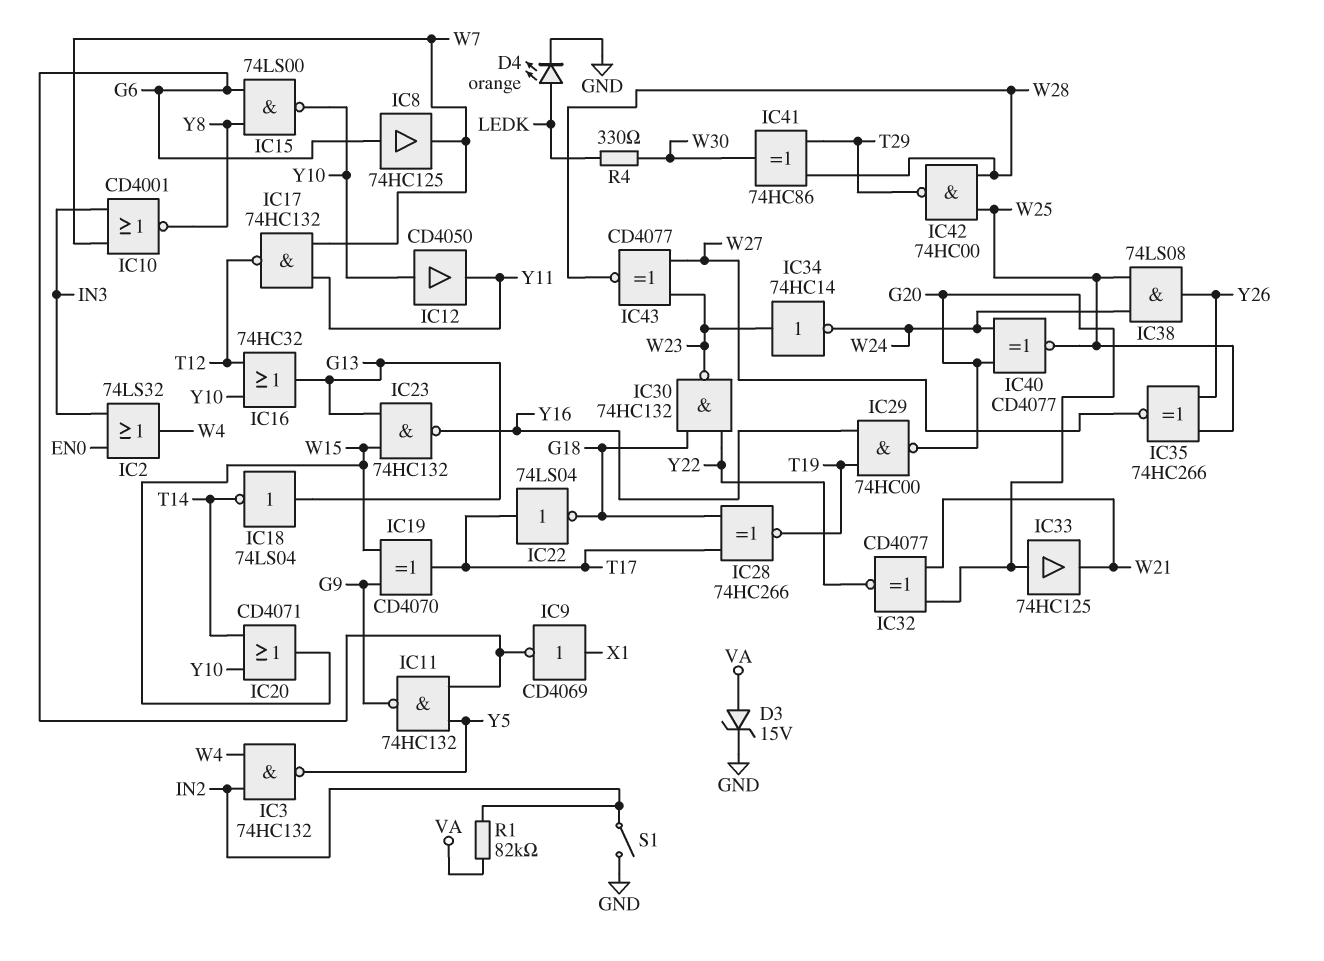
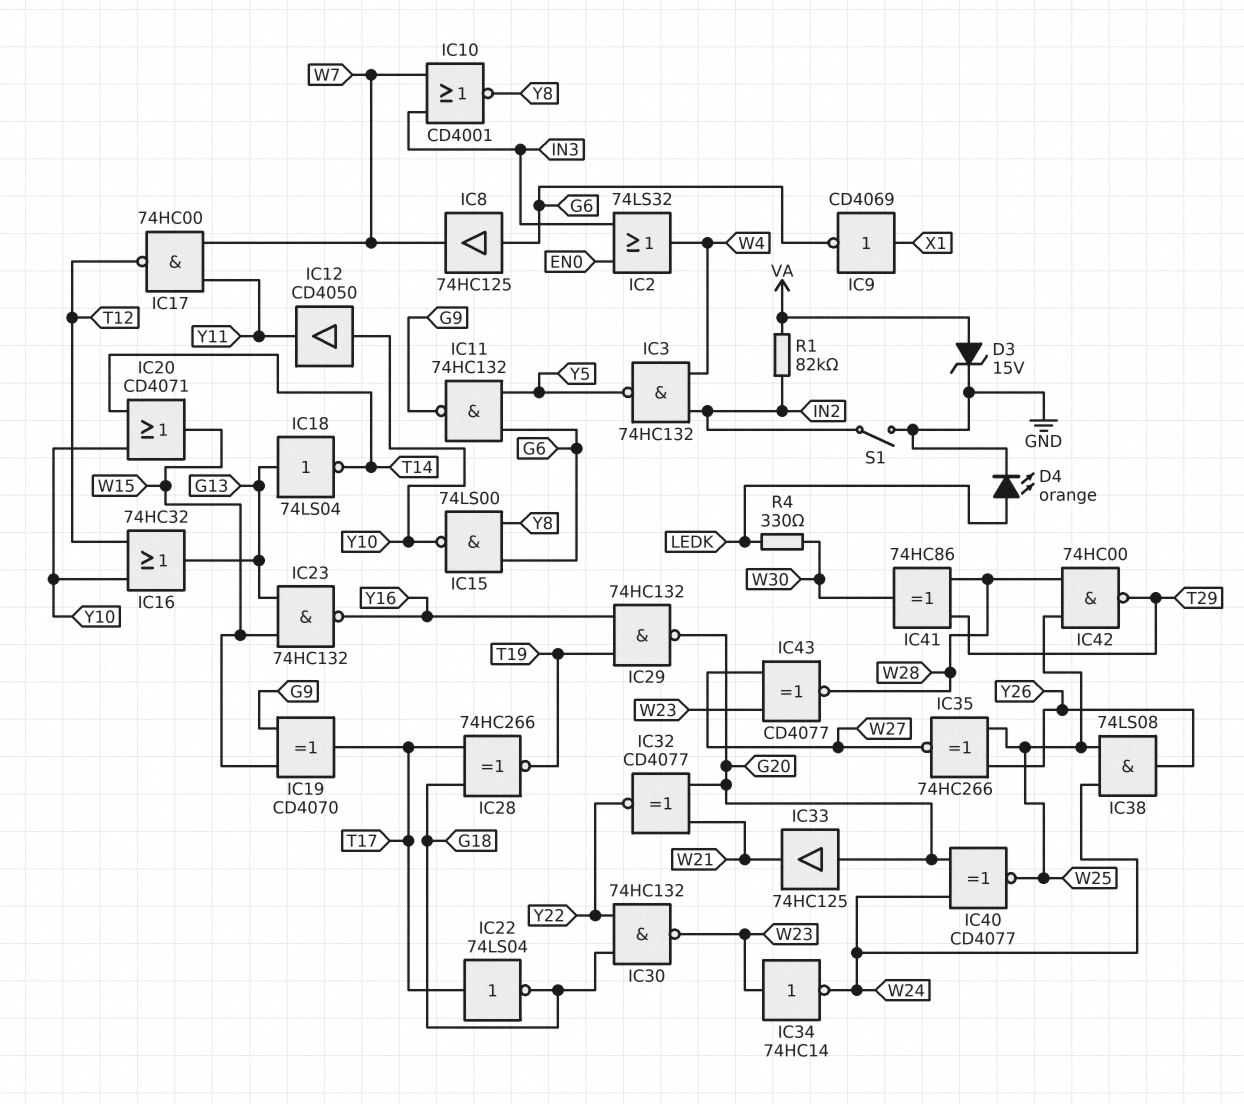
IC17: NAND 74HC132 (in W7, in Y11, out T12) -> NAND 74HC00 (in W7, in Y11, out T12)
IC29: NAND 74HC00 (in T19, in Y16, out G20) -> NAND 74HC132 (in T19, in Y16, out G20)

